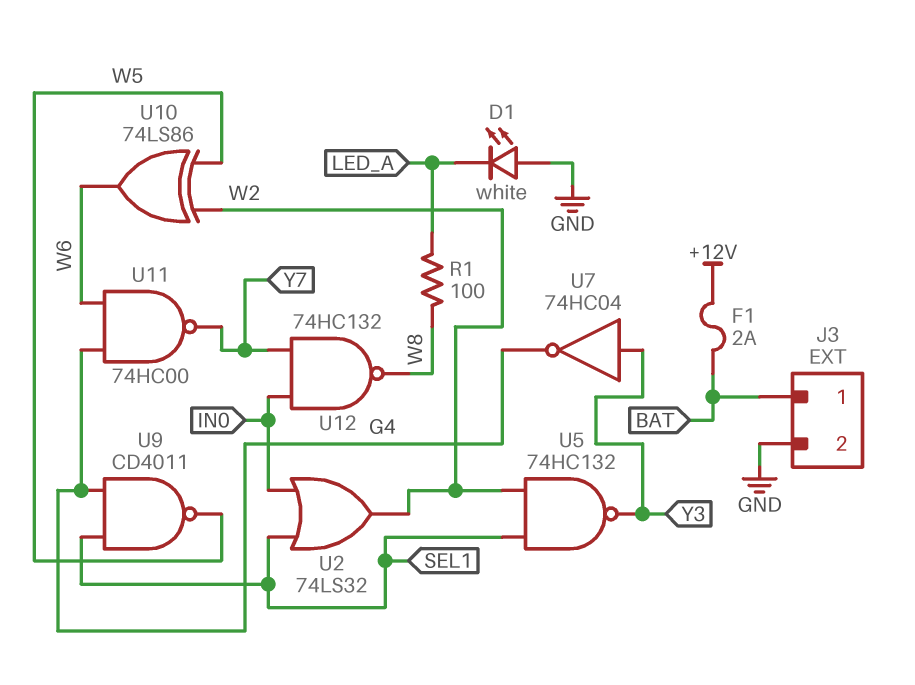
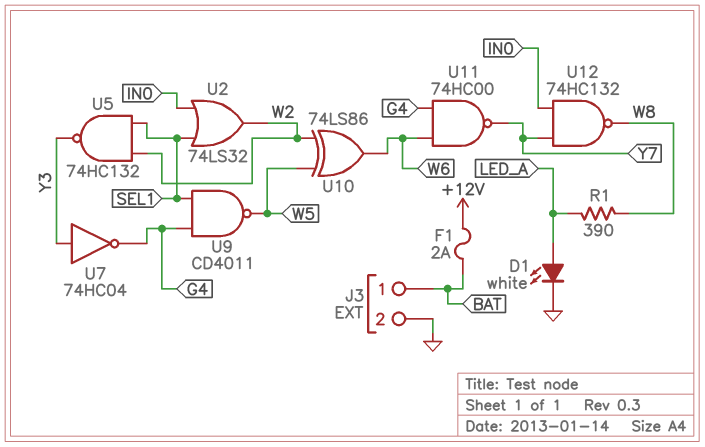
D1: LED white (A GND, K LED_A) -> LED white (A LED_A, K GND)
R1: 100 (LED_A, W8) -> 390 (LED_A, W8)

